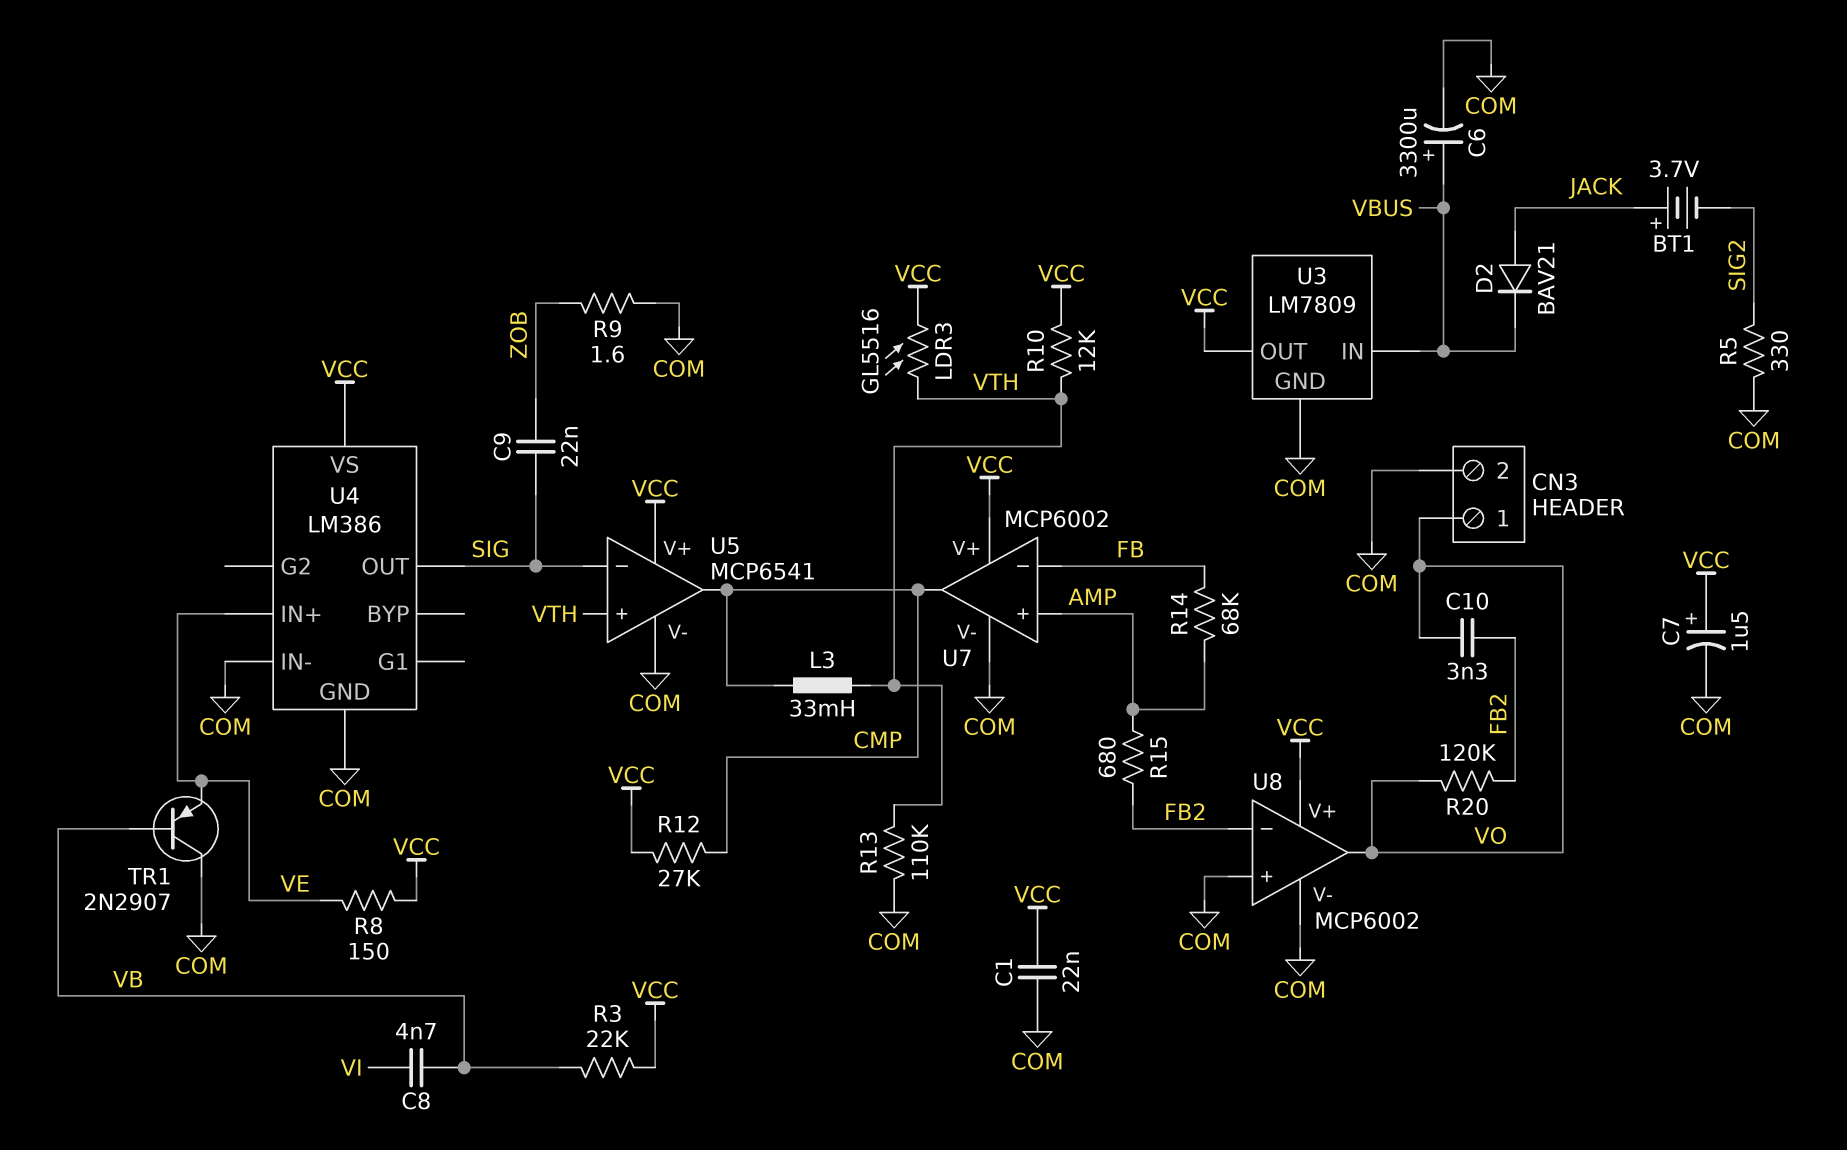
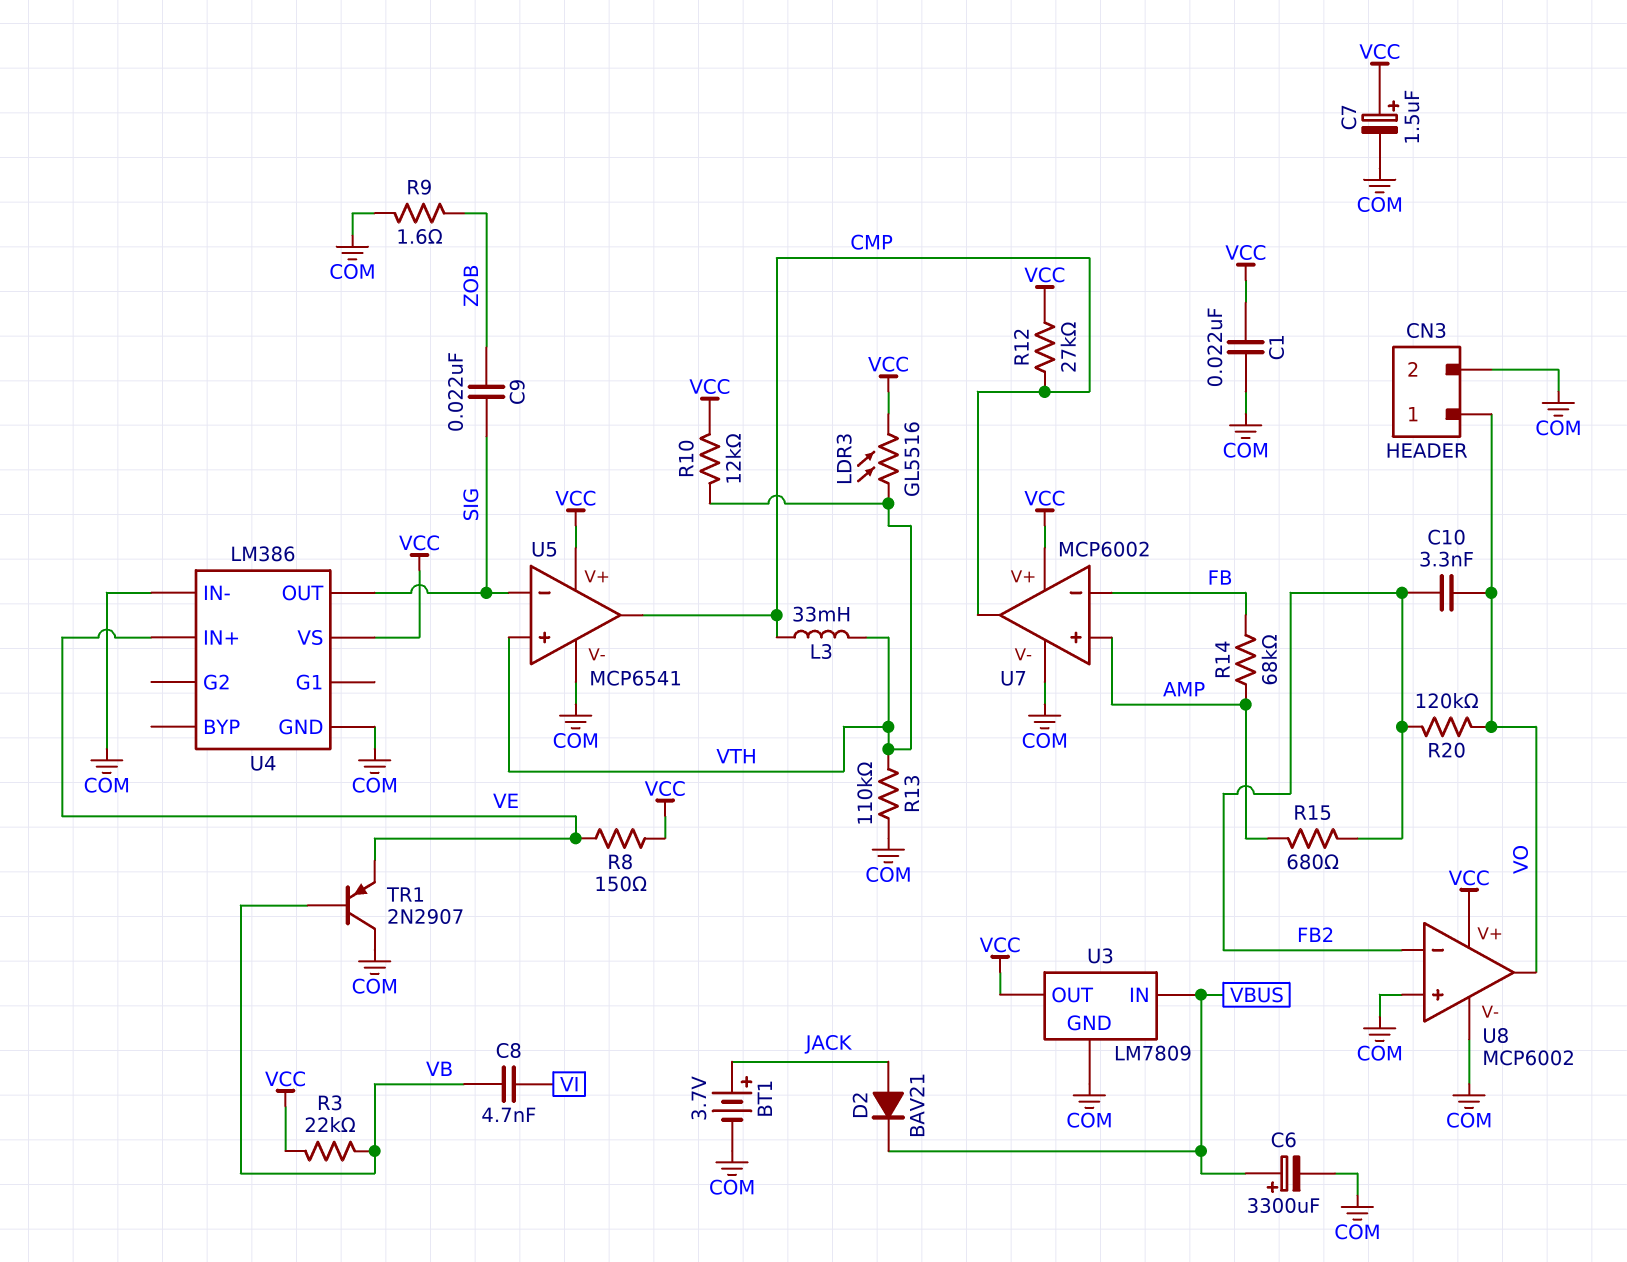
BT1: 3.7V (plus JACK, minus SIG2) -> 3.7V (plus JACK, minus COM)
R5: 330 (COM, SIG2) -> none

